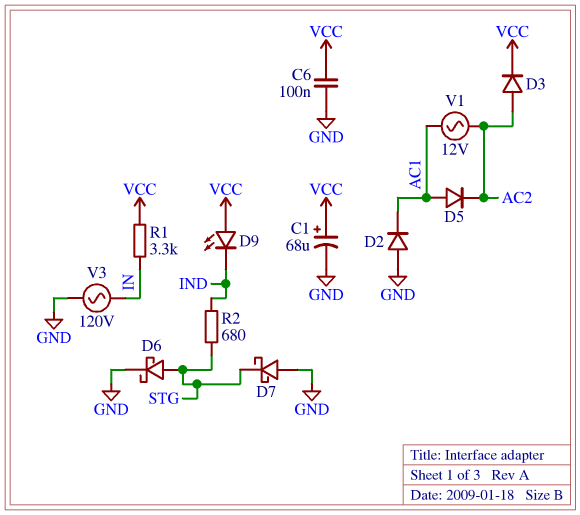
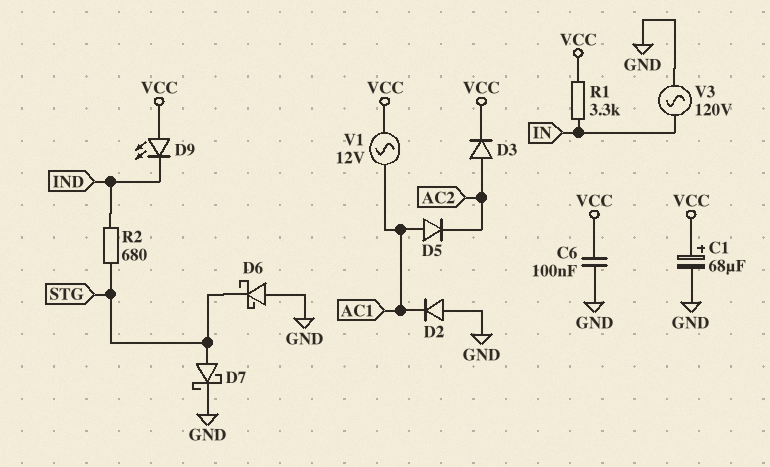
D6: schottky (A STG, K GND) -> schottky (A GND, K STG)
D7: schottky (A GND, K STG) -> schottky (A STG, K GND)
V1: AC 12V (AC1, AC2) -> AC 12V (AC1, VCC)

